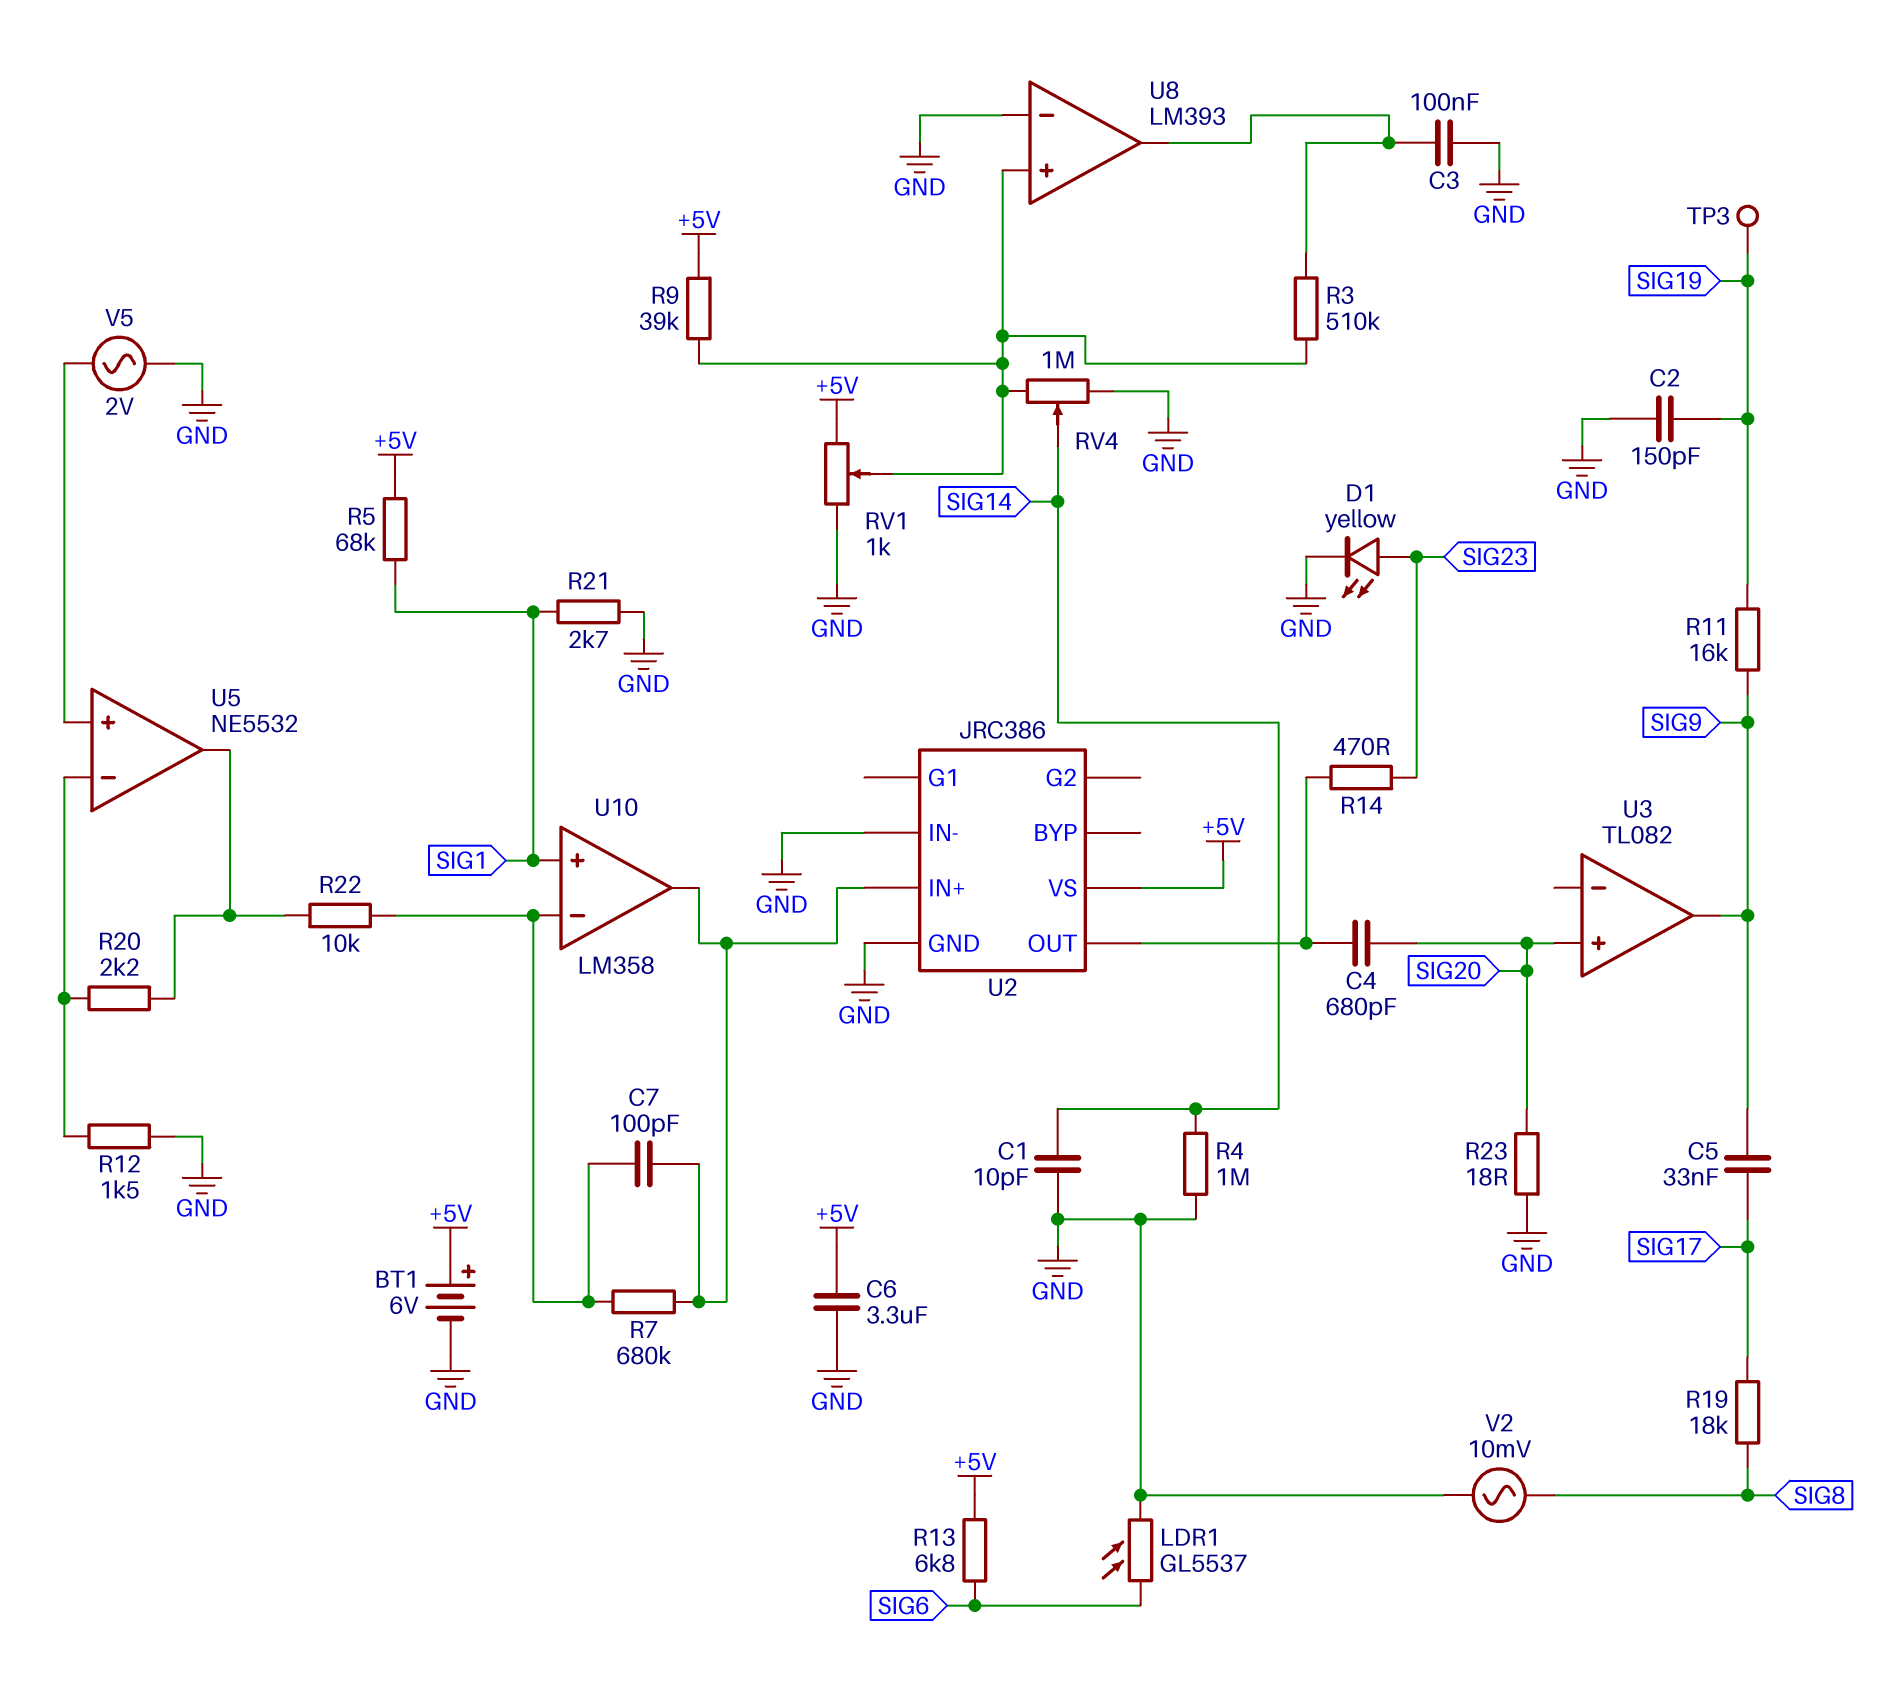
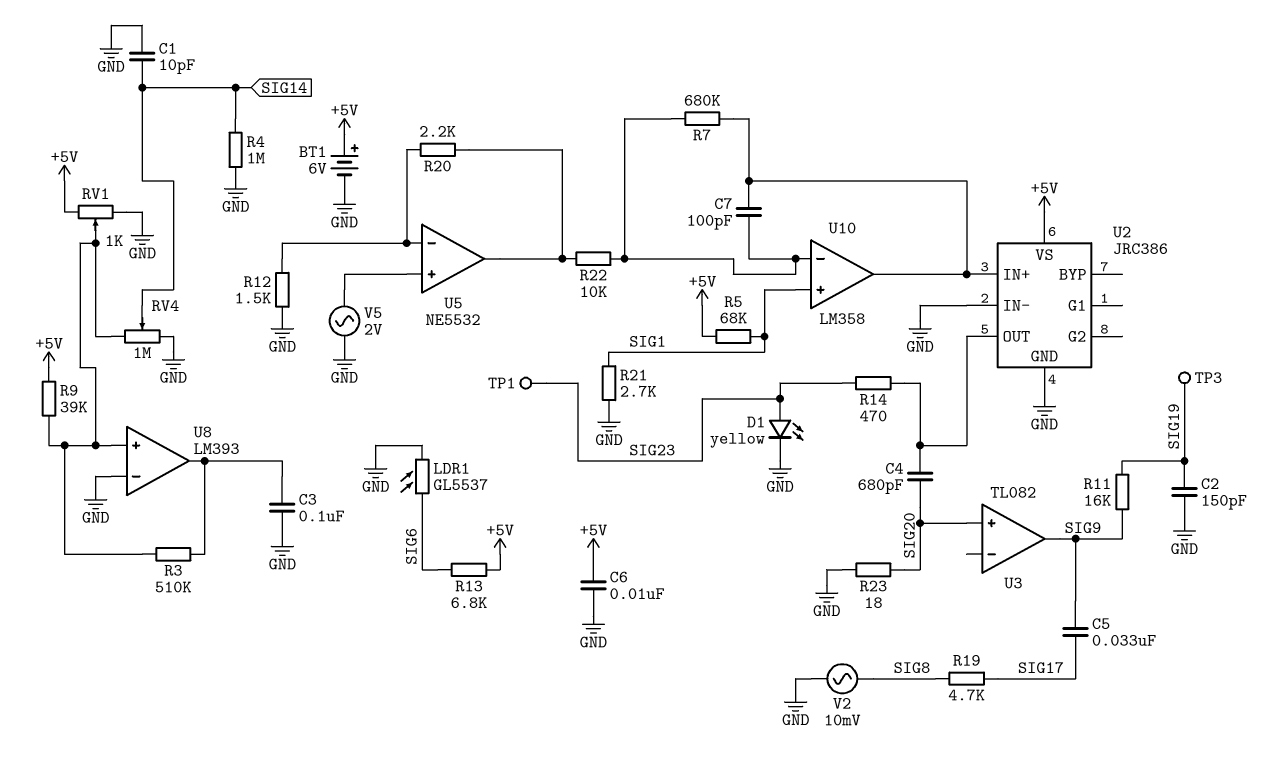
C6: 3.3uF (+5V, GND) -> 10nF (+5V, GND)
R19: 18k (SIG8, SIG17) -> 4.7k (SIG8, SIG17)
TP1: none -> test point (SIG23)

